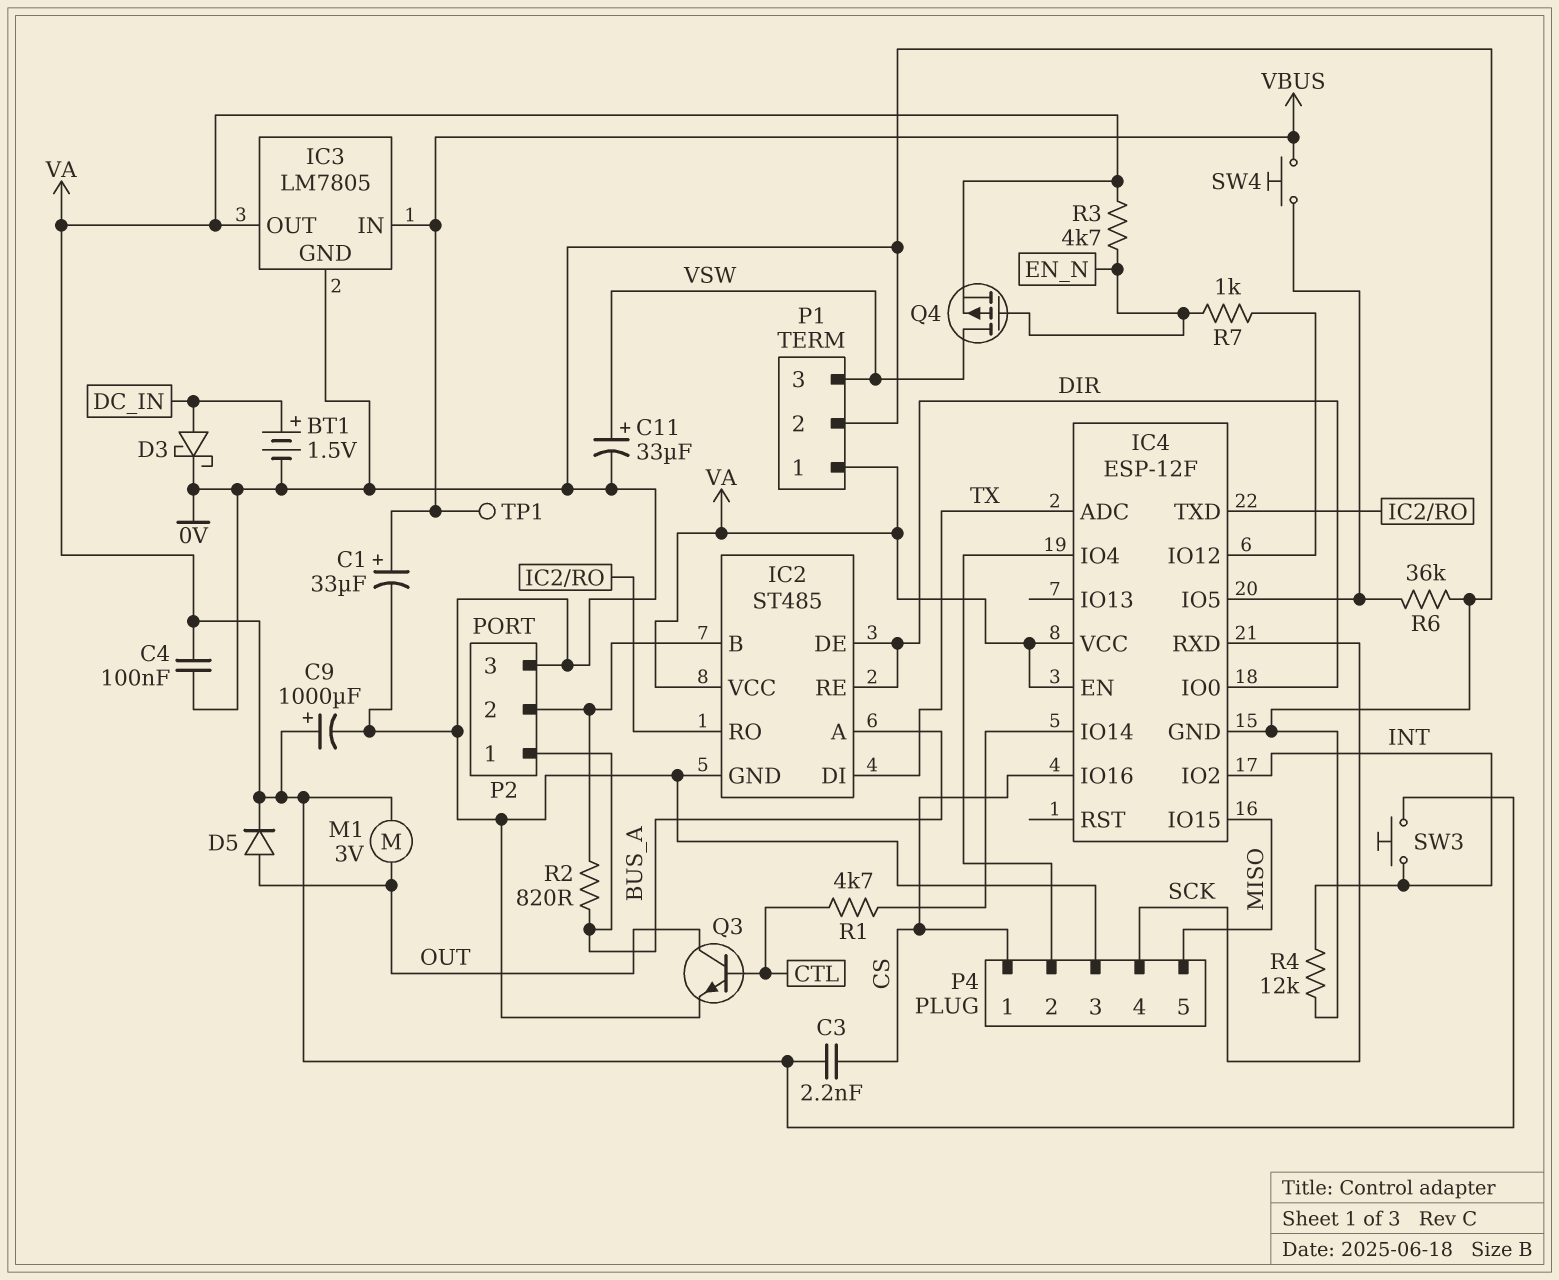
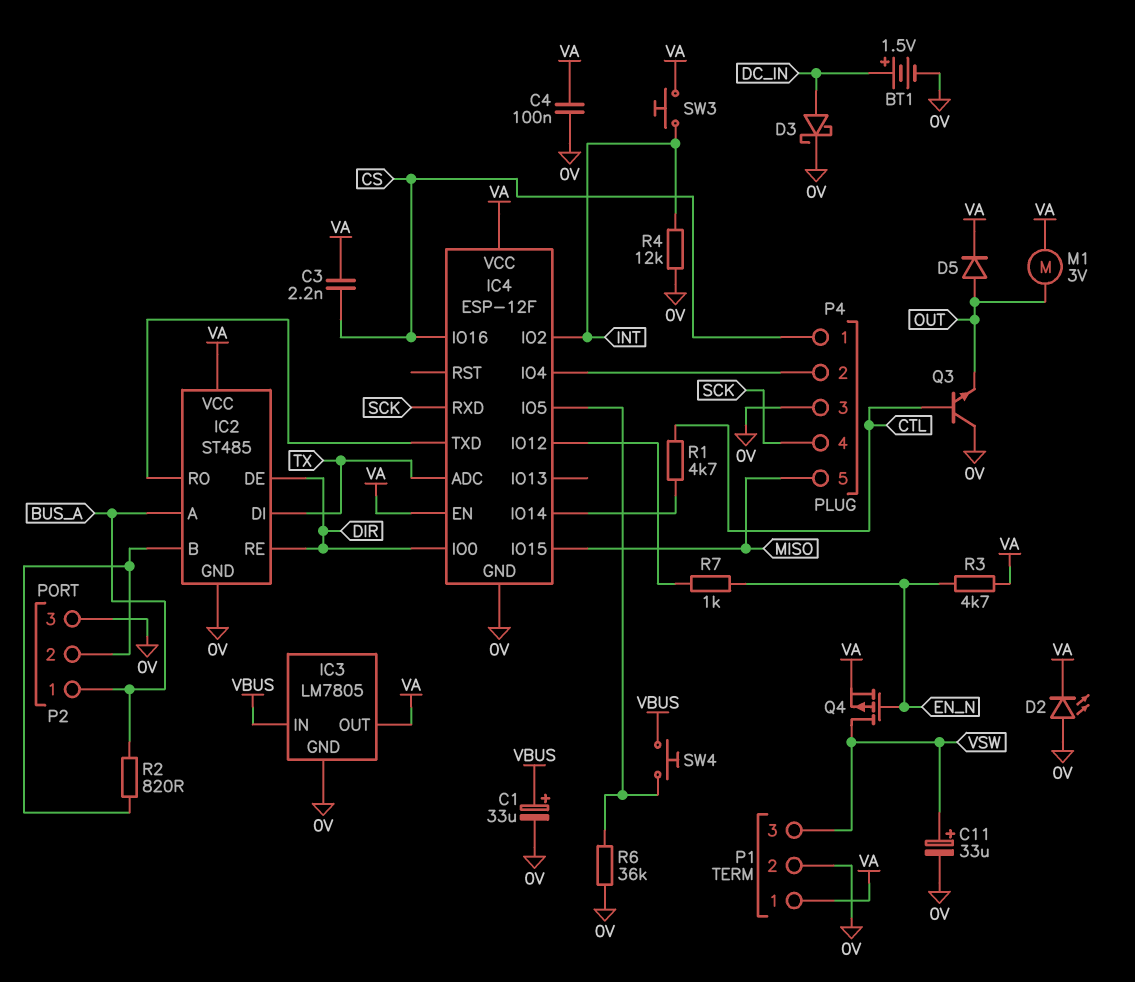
C9: 1000uF (plus VA, minus 0V) -> none
D2: none -> LED (A 0V, K VA)
Q3: NPN (B CTL, C OUT, E 0V) -> NPN (B CTL, C 0V, E OUT)
TP1: test point (VBUS) -> none

